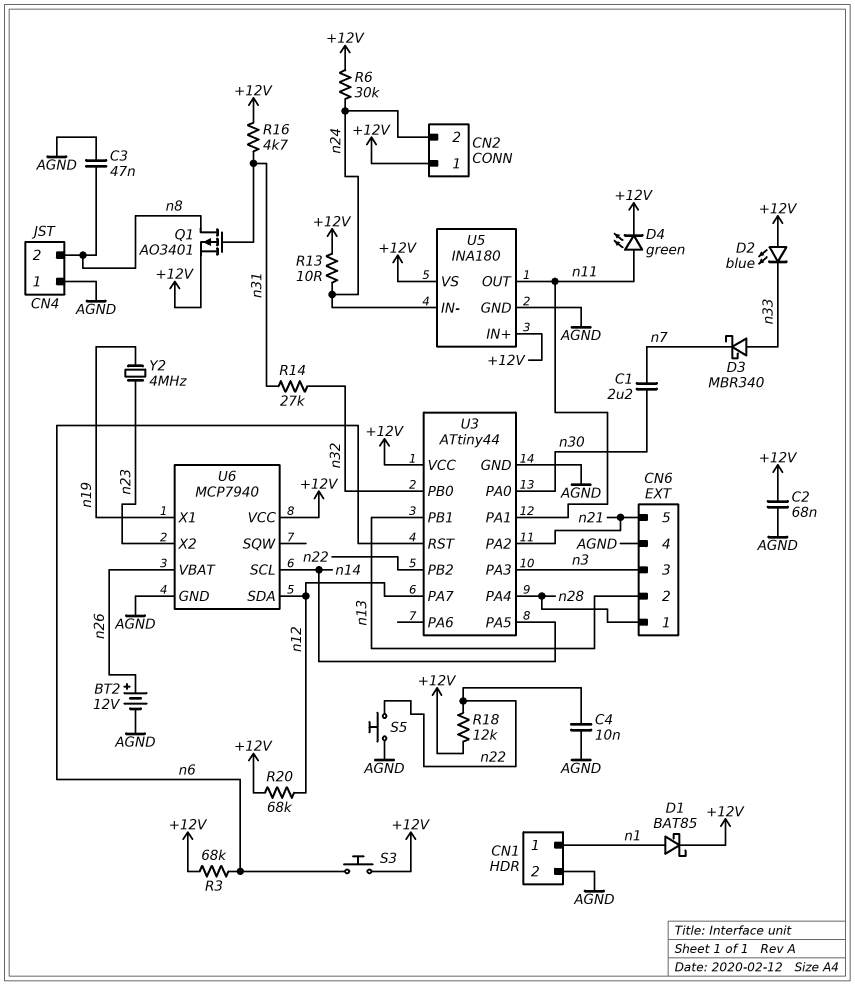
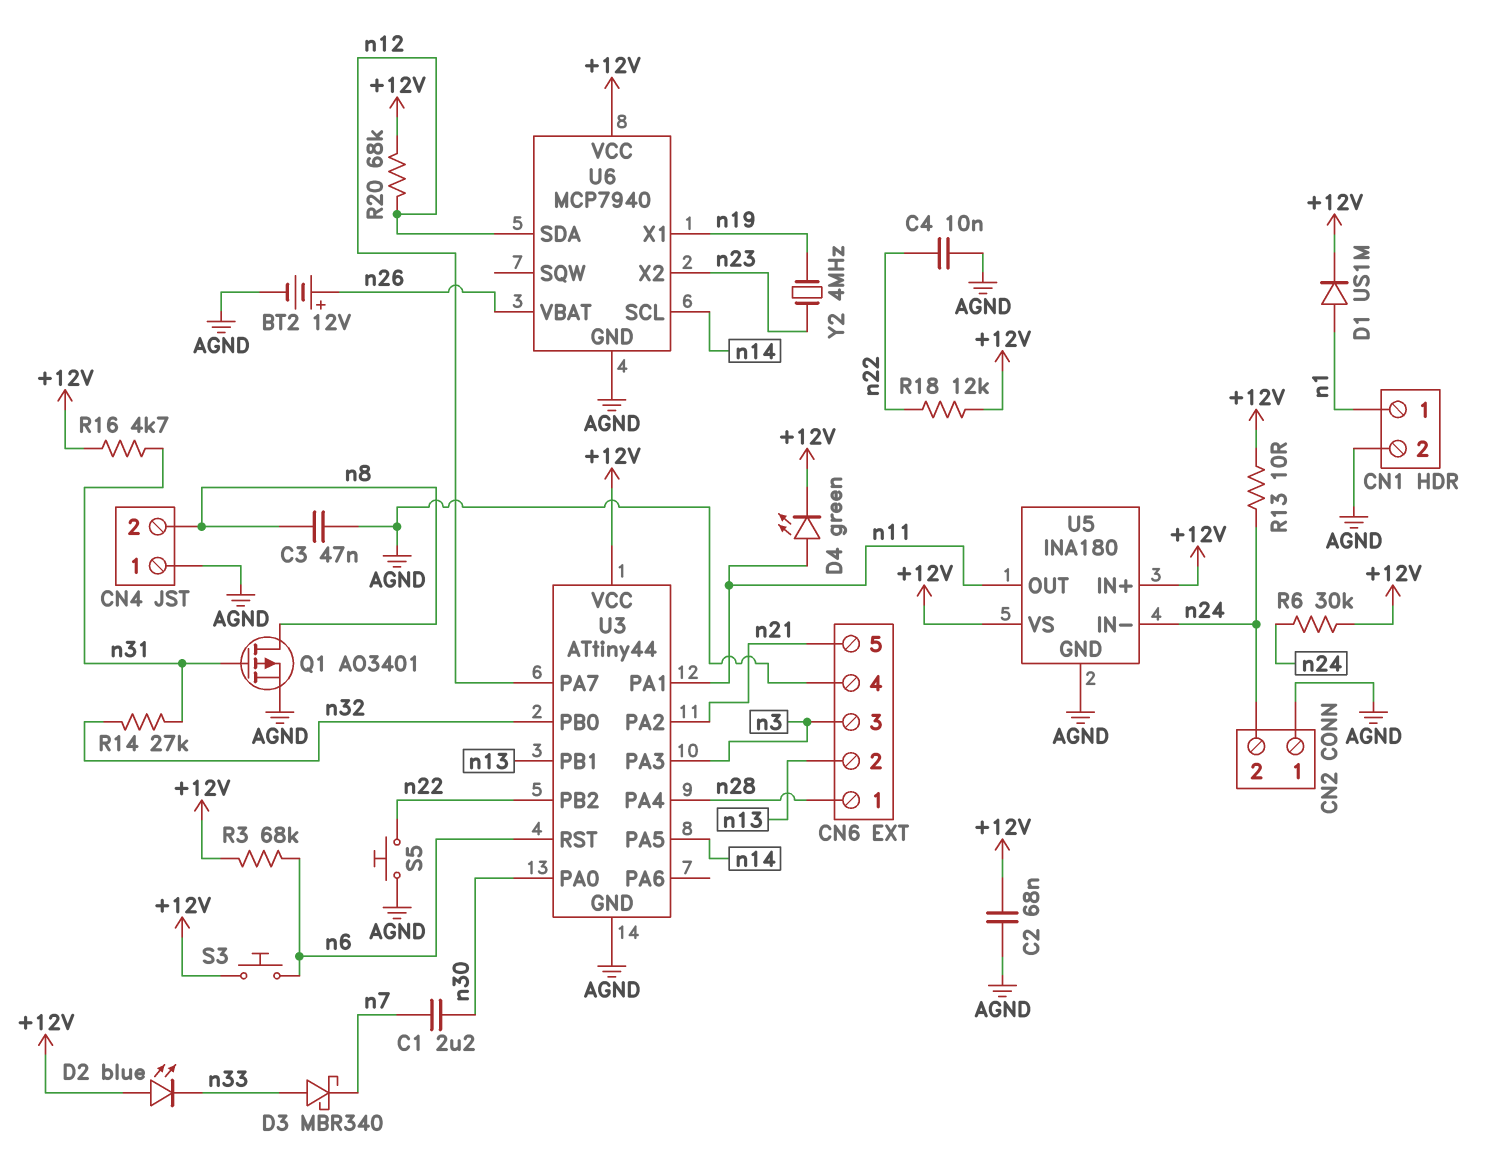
CN2 pin 1: +12V -> AGND
D1: schottky BAT85 (A n1, K +12V) -> diode US1M (A n1, K +12V)
Q1: PMOS AO3401 (G n31, D n8, S +12V) -> PMOS AO3401 (G n31, D n8, S AGND)

